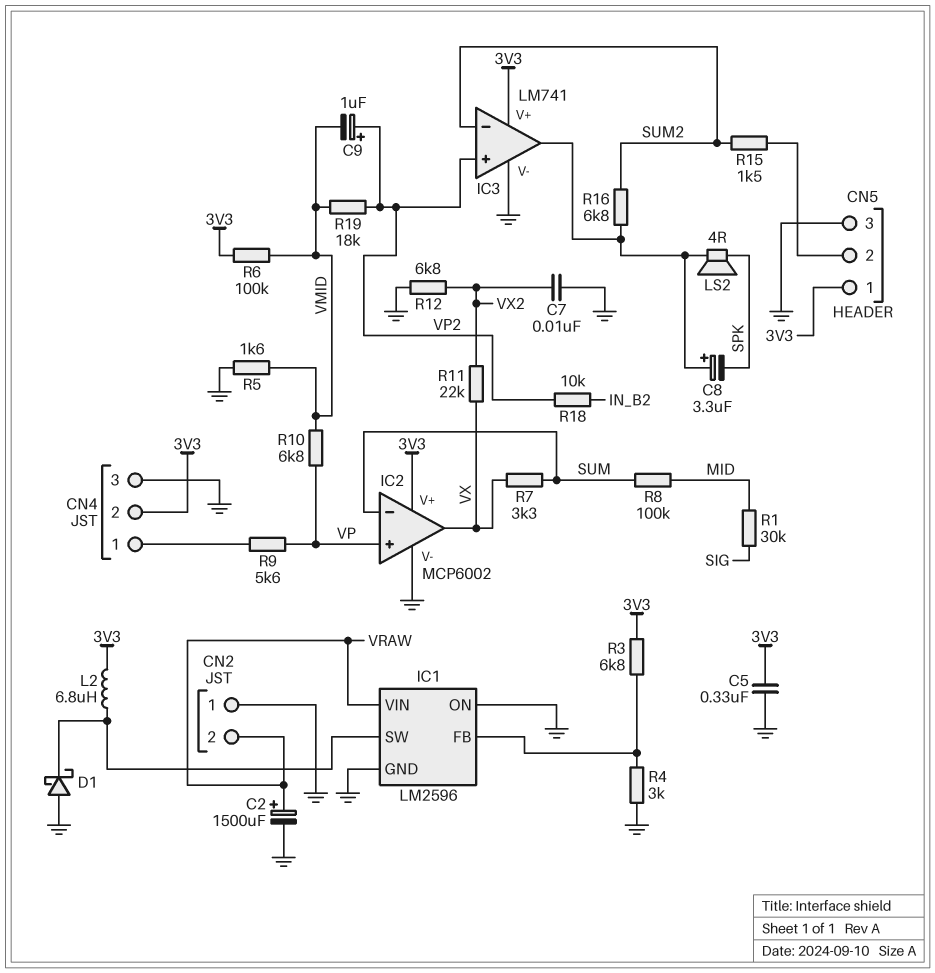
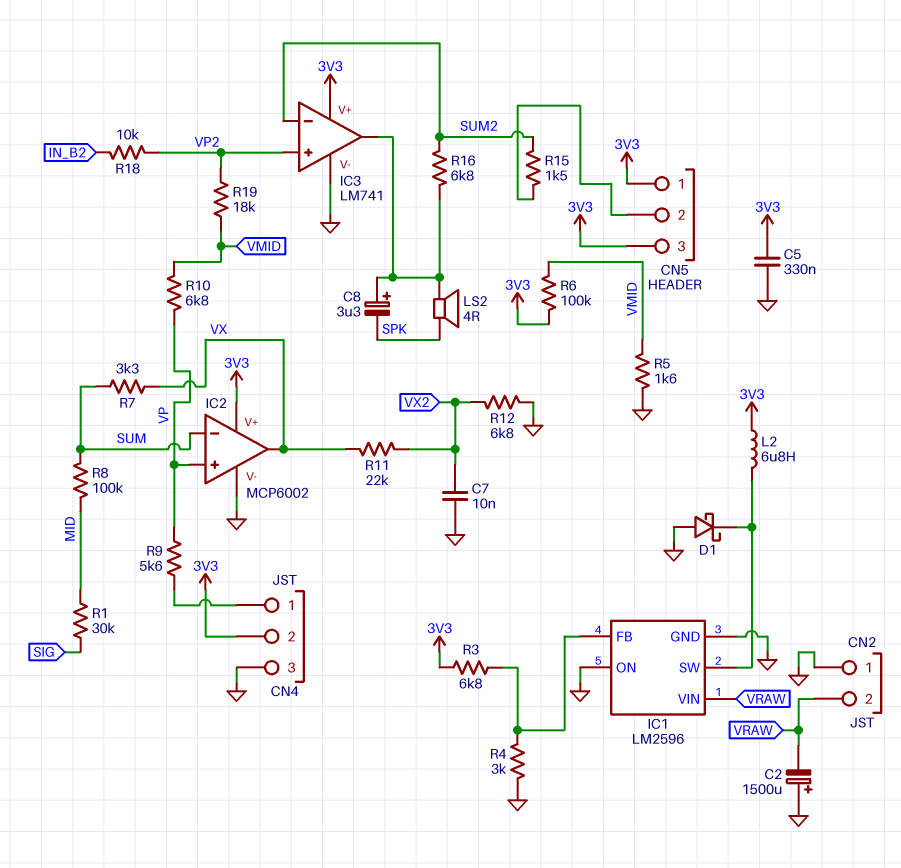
C2: 1500uF (plus VRAW, minus GND) -> 1500uF (plus GND, minus VRAW)
C9: 1uF (plus VP2, minus VMID) -> none
CN5 pin 3: GND -> 3V3

